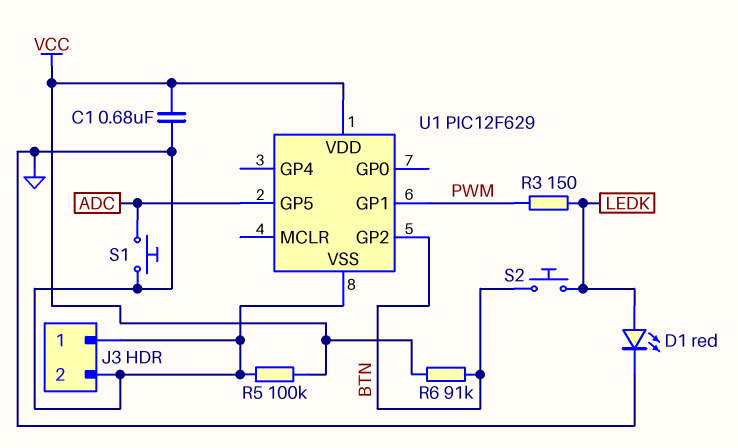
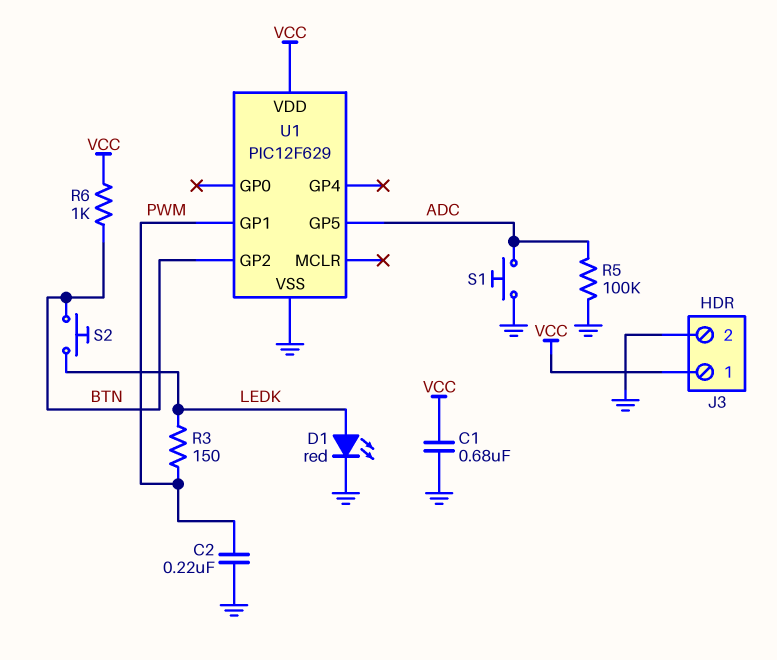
C2: none -> 220nF (GND, PWM)
J3 pin 1: GND -> VCC
R5: 100k (GND, VCC) -> 100k (ADC, GND)
R6: 91k (BTN, VCC) -> 1k (BTN, VCC)

